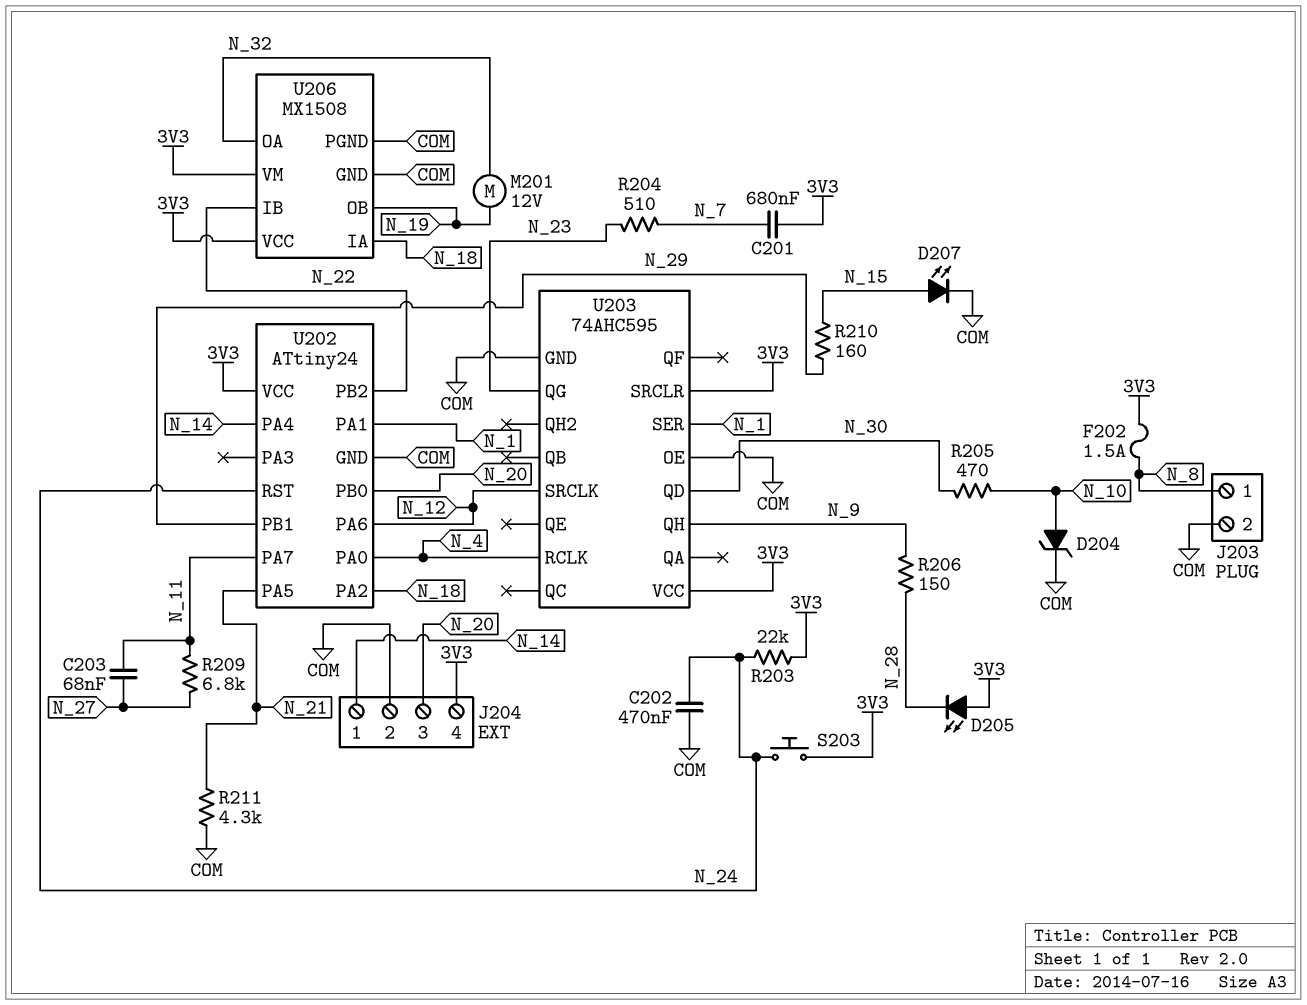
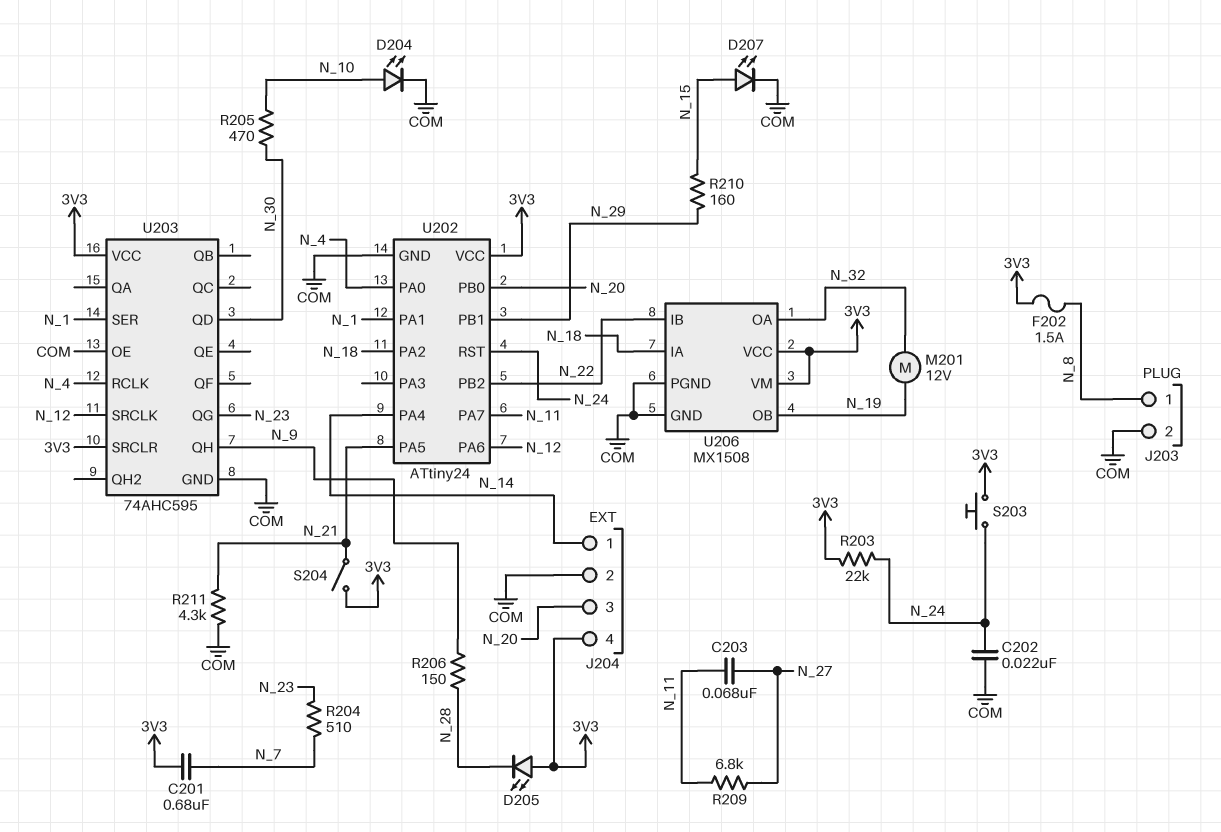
C202: 470nF (COM, N_24) -> 22nF (COM, N_24)
D204: zener (A N_10, K COM) -> LED (A N_10, K COM)
S204: none -> switch (3V3, N_21)

